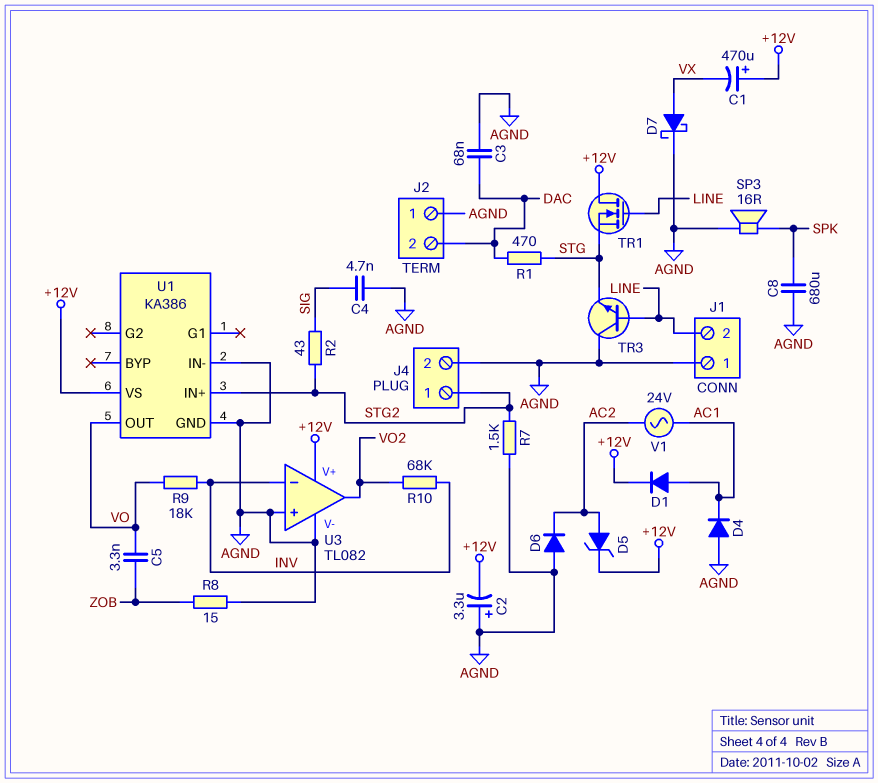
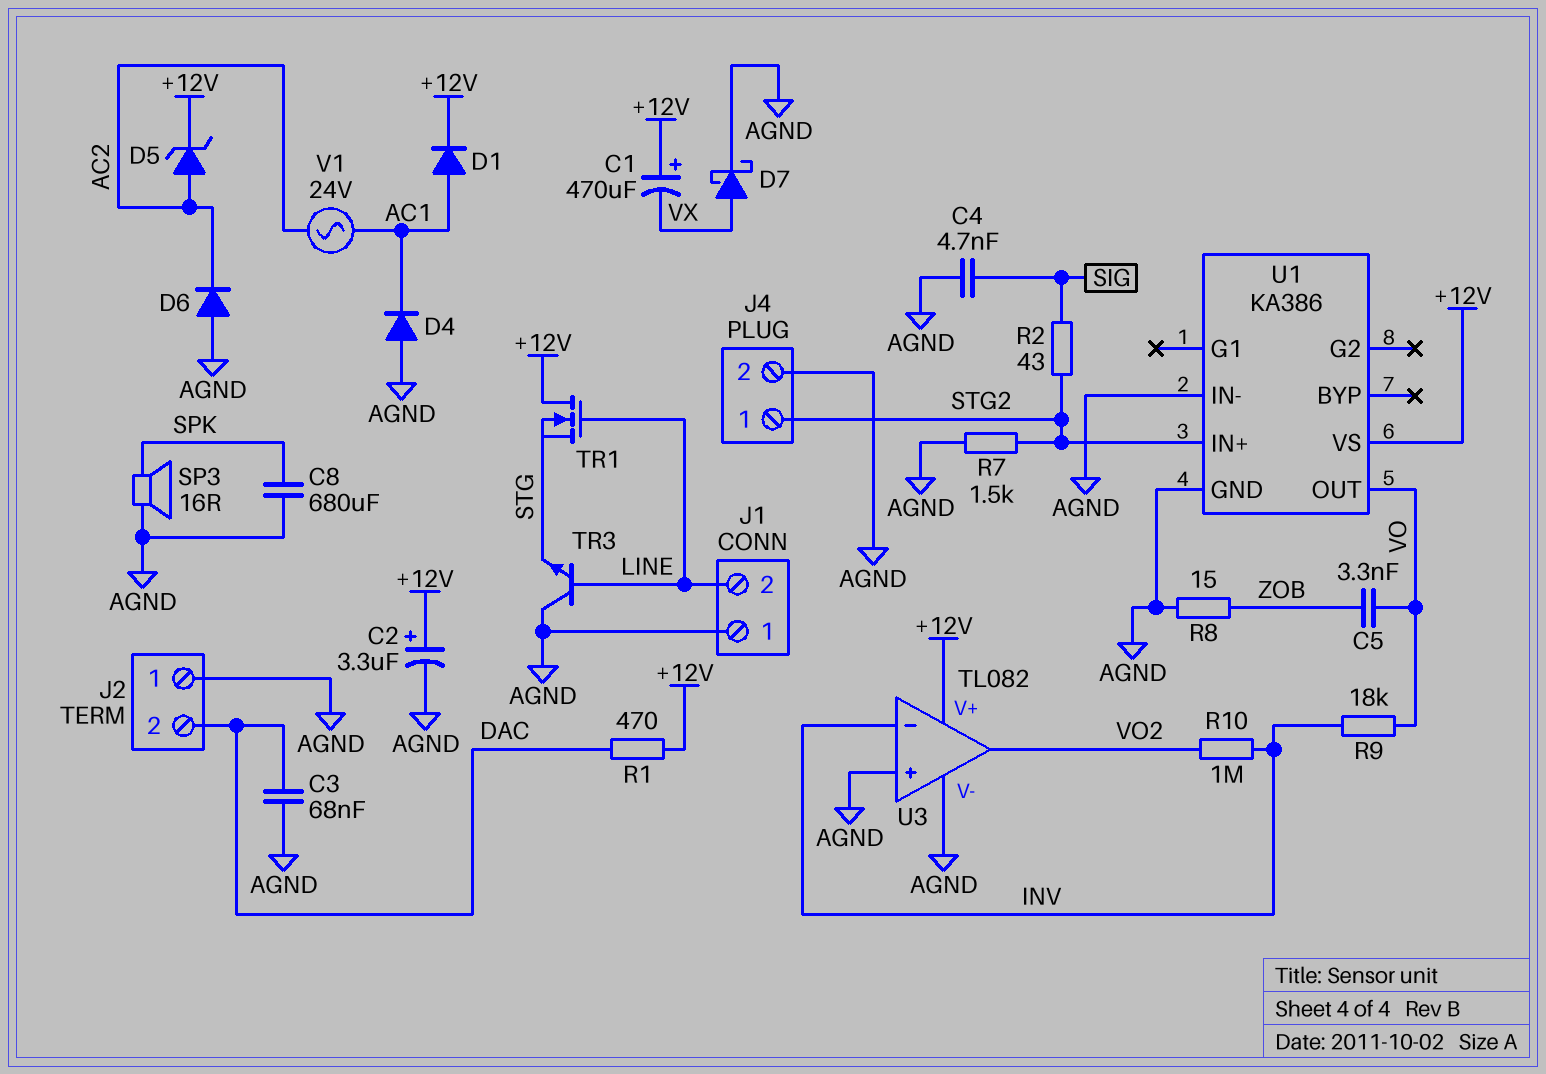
C2: 3.3uF (plus AGND, minus +12V) -> 3.3uF (plus +12V, minus AGND)
R1: 470 (DAC, STG) -> 470 (+12V, DAC)
R10: 68k (INV, VO2) -> 1M (INV, VO2)

